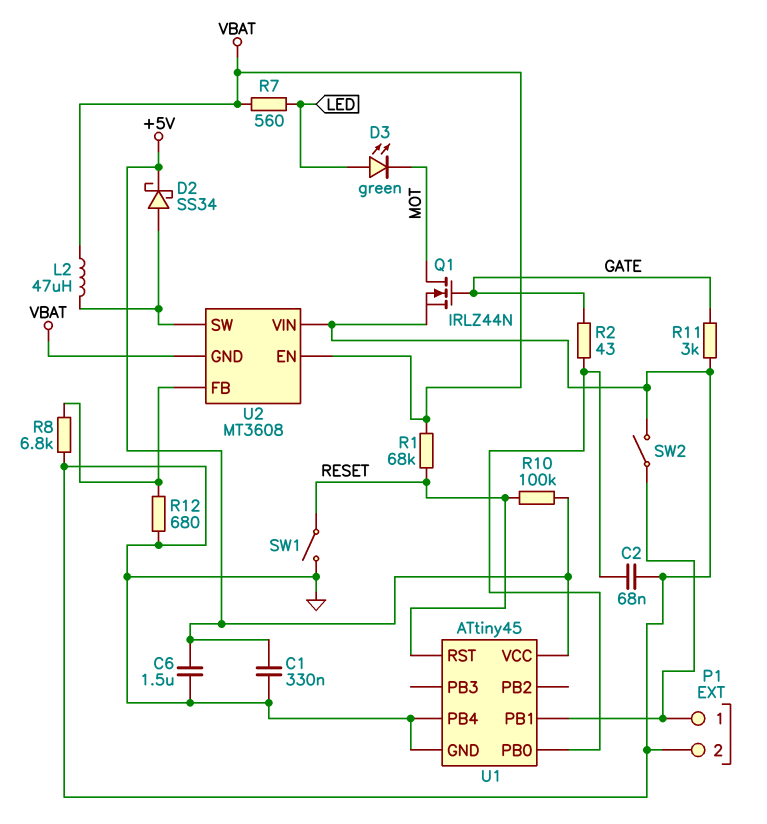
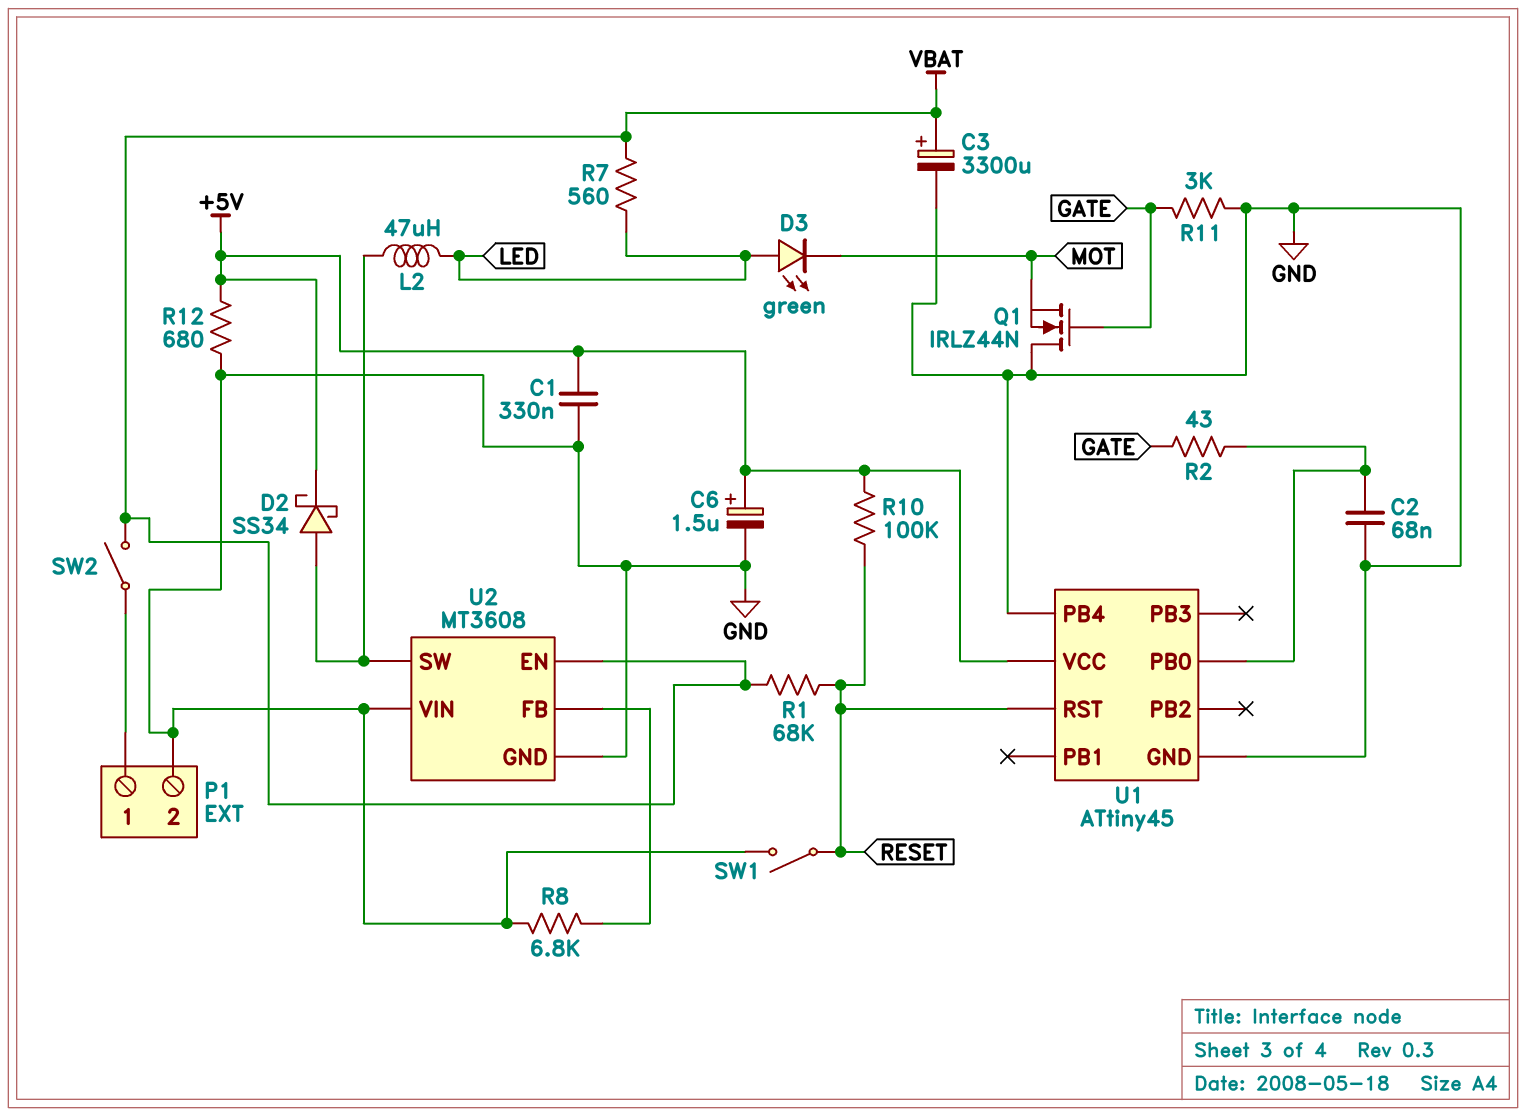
C3: none -> 3300uF (plus VBAT, minus GND)
C6: 1.5uF (+5V, GND) -> 1.5uF (plus +5V, minus GND)
L2: 47uH (U2/SW, VBAT) -> 47uH (LED, U2/SW)
Q1: NMOS IRLZ44N (G GATE, D MOT, S GND) -> NMOS IRLZ44N (G GATE, D GND, S MOT)
R12: 680 (GND, U2/FB) -> 680 (+5V, GND)
SW2: switch (GND, P1/1) -> switch (P1/1, VBAT)
U1 pin PB1: P1/1 -> none
U2 pin GND: VBAT -> GND

